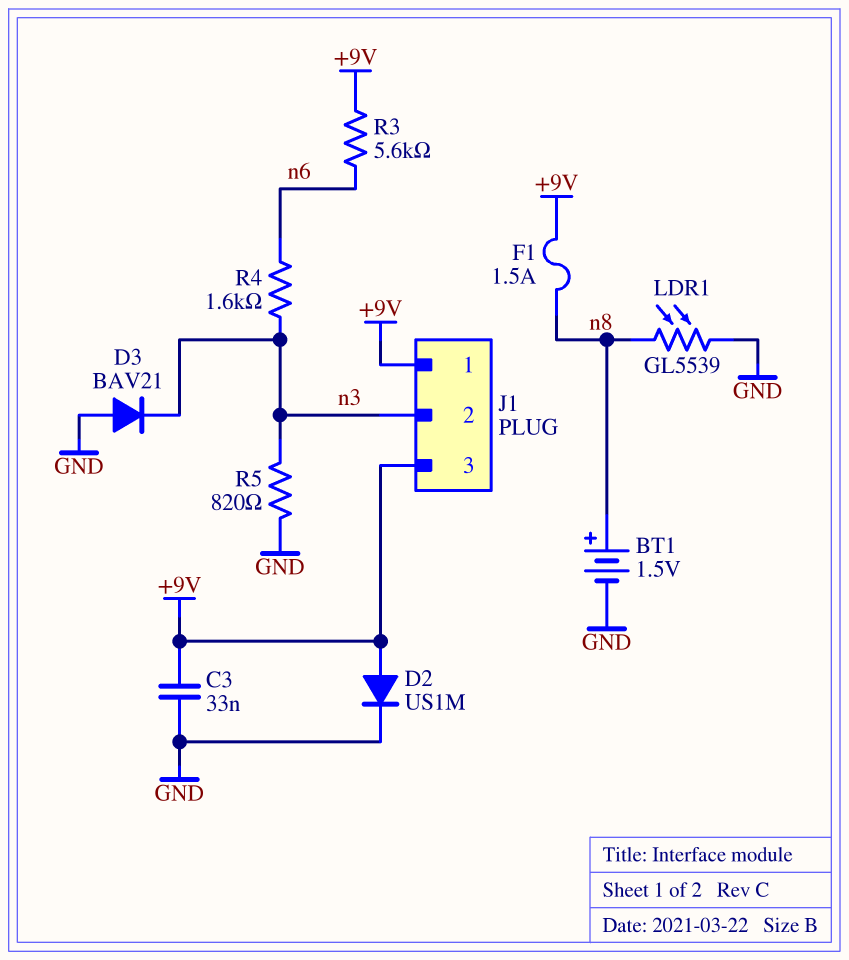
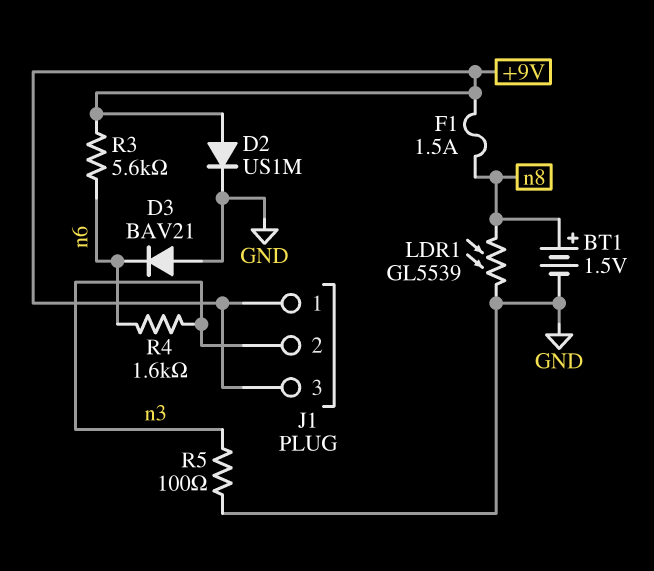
C3: 33nF (+9V, GND) -> none
D3: diode BAV21 (A GND, K n3) -> diode BAV21 (A GND, K n6)
R5: 820 (GND, n3) -> 100 (GND, n3)

